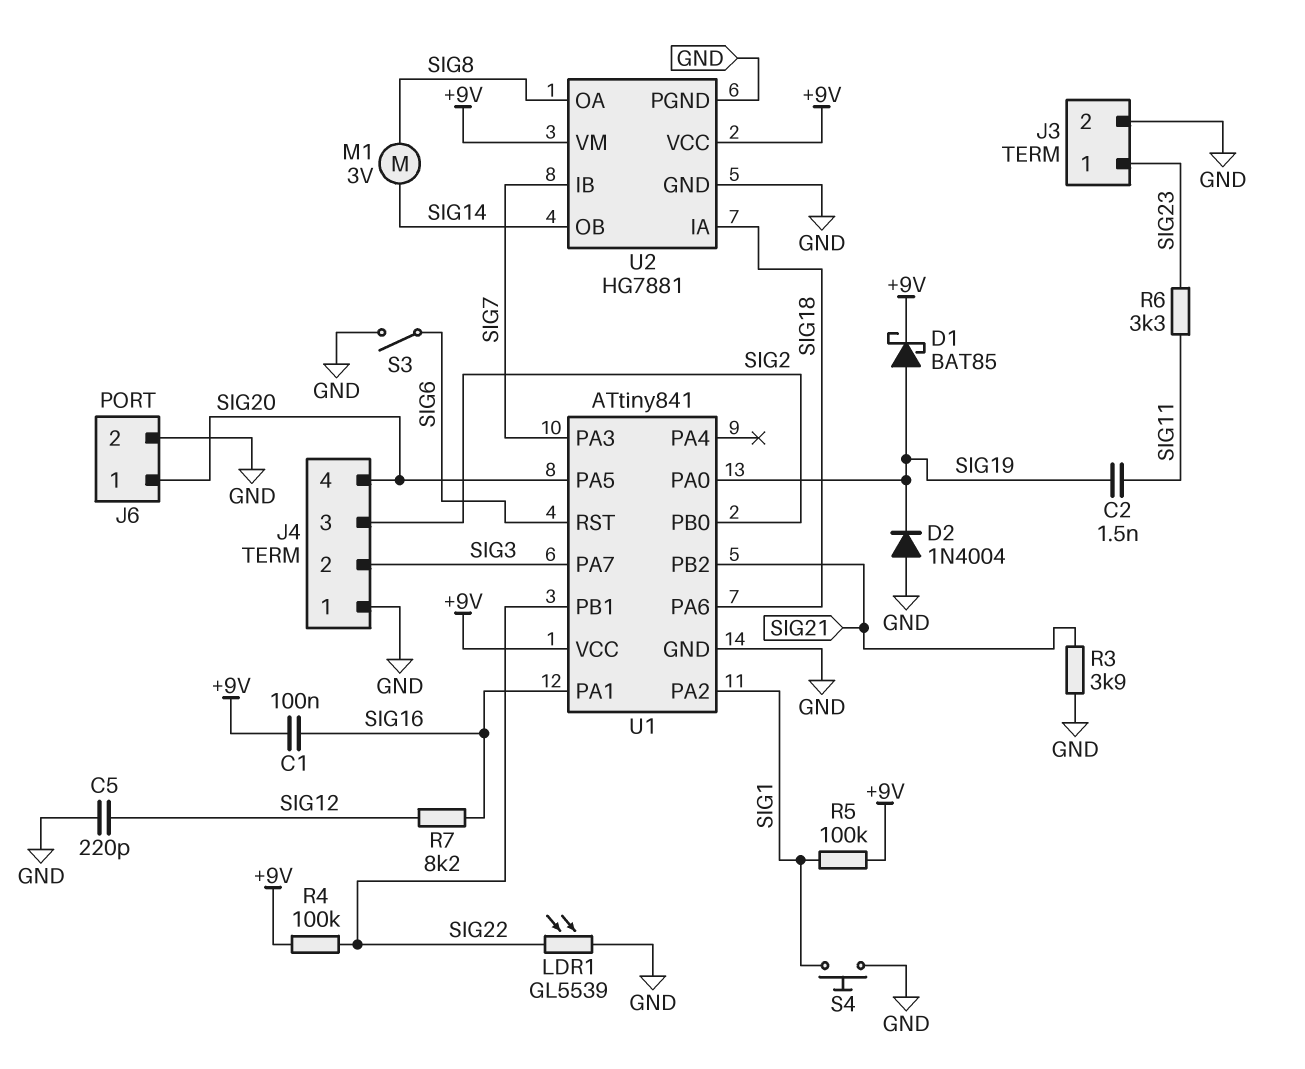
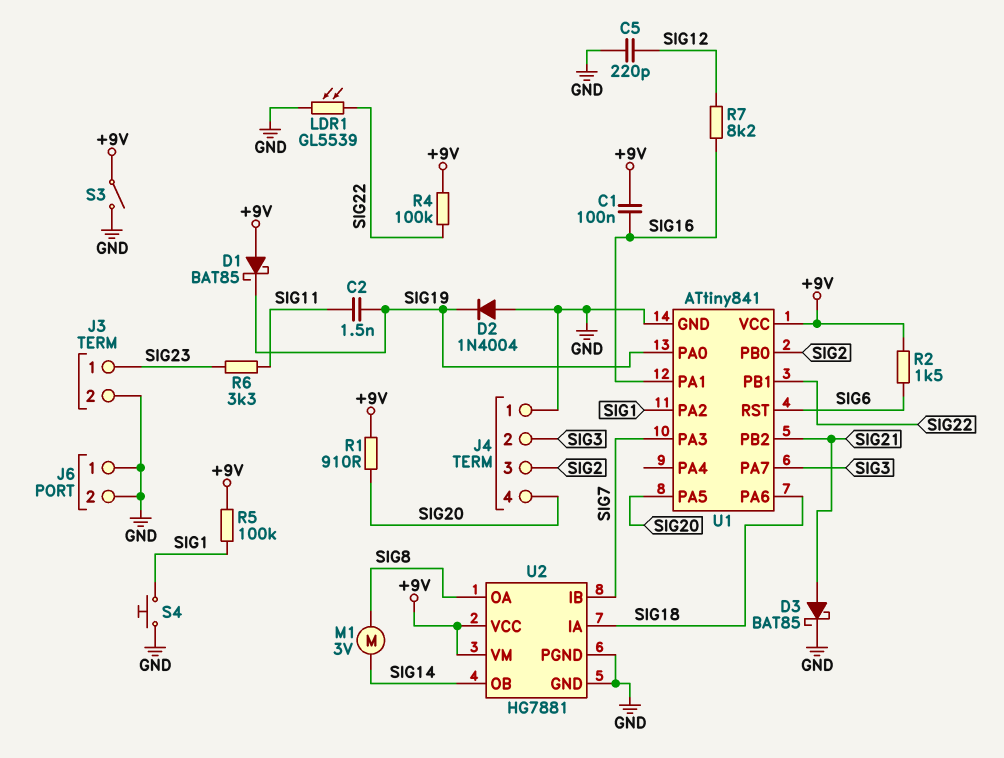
D1: schottky BAT85 (A SIG19, K +9V) -> schottky BAT85 (A +9V, K SIG19)
D3: none -> schottky BAT85 (A SIG21, K GND)
J6 pin 1: SIG20 -> GND
R1: none -> 910 (+9V, SIG20)
R2: none -> 1.5k (+9V, SIG6)
R3: 3.9k (GND, SIG21) -> none
S3: switch (GND, SIG6) -> switch (+9V, GND)

